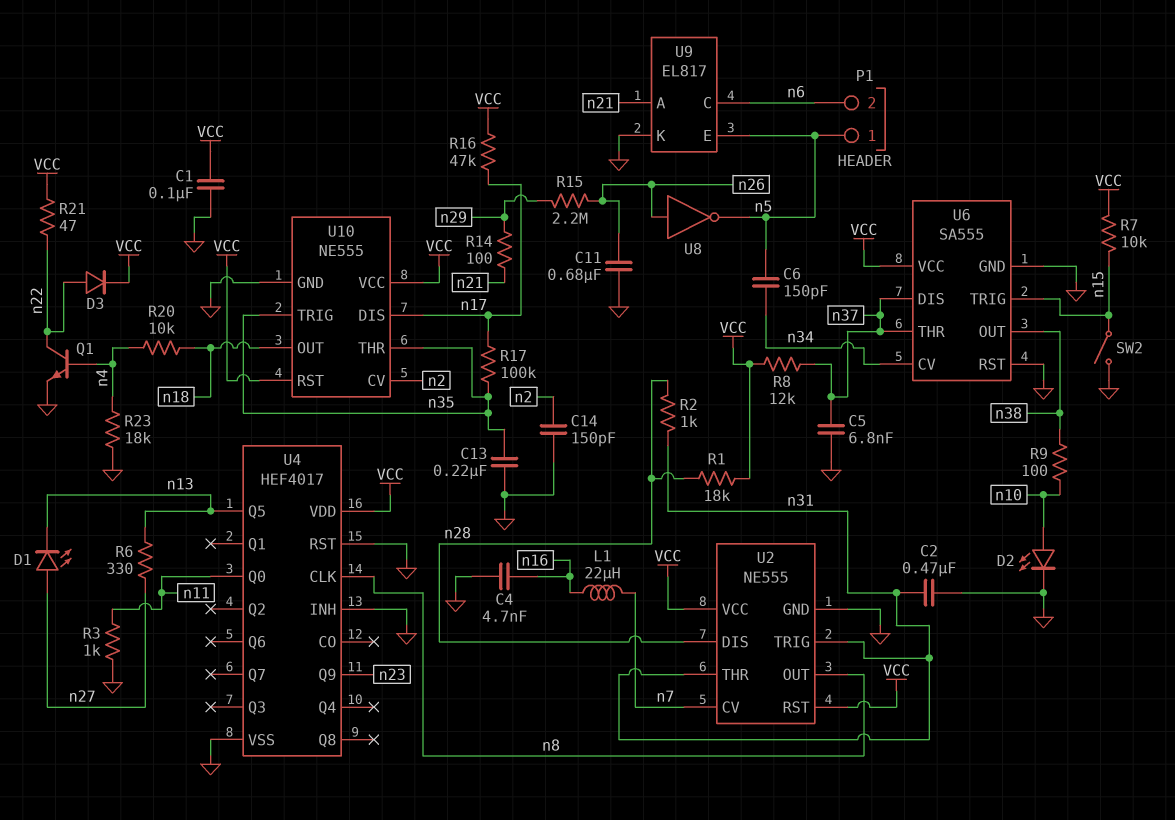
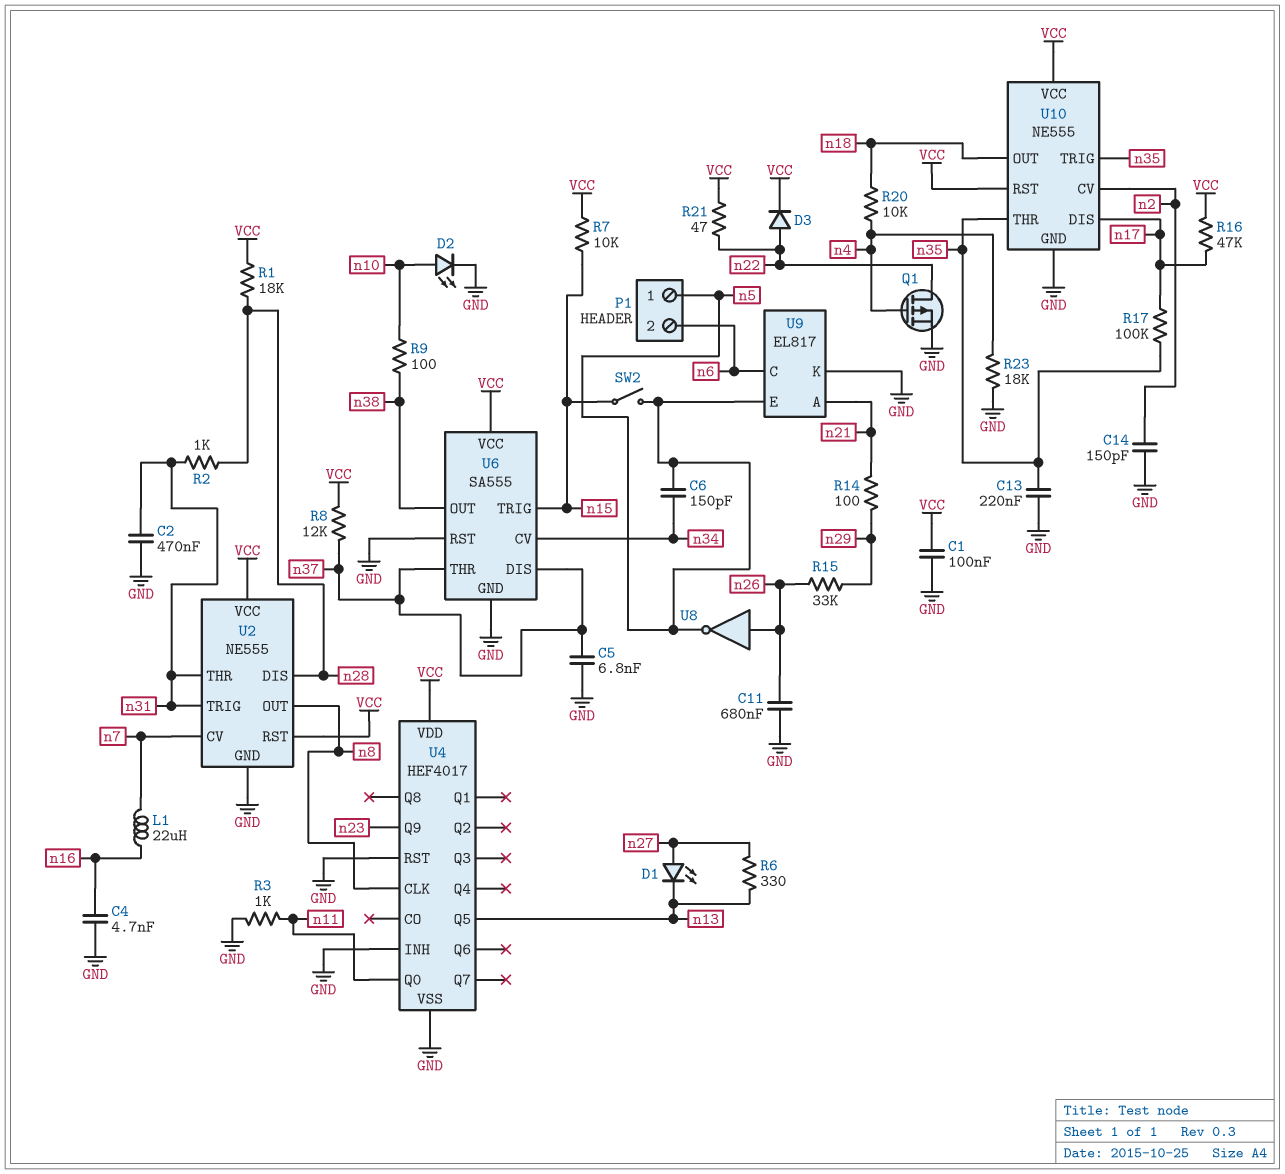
Q1: NPN (B n4, C n22, E GND) -> PMOS (G n4, D n22, S GND)
R15: 2.2M (n26, n29) -> 33k (n26, n29)
SW2: switch (GND, n15) -> switch (n5, n15)

